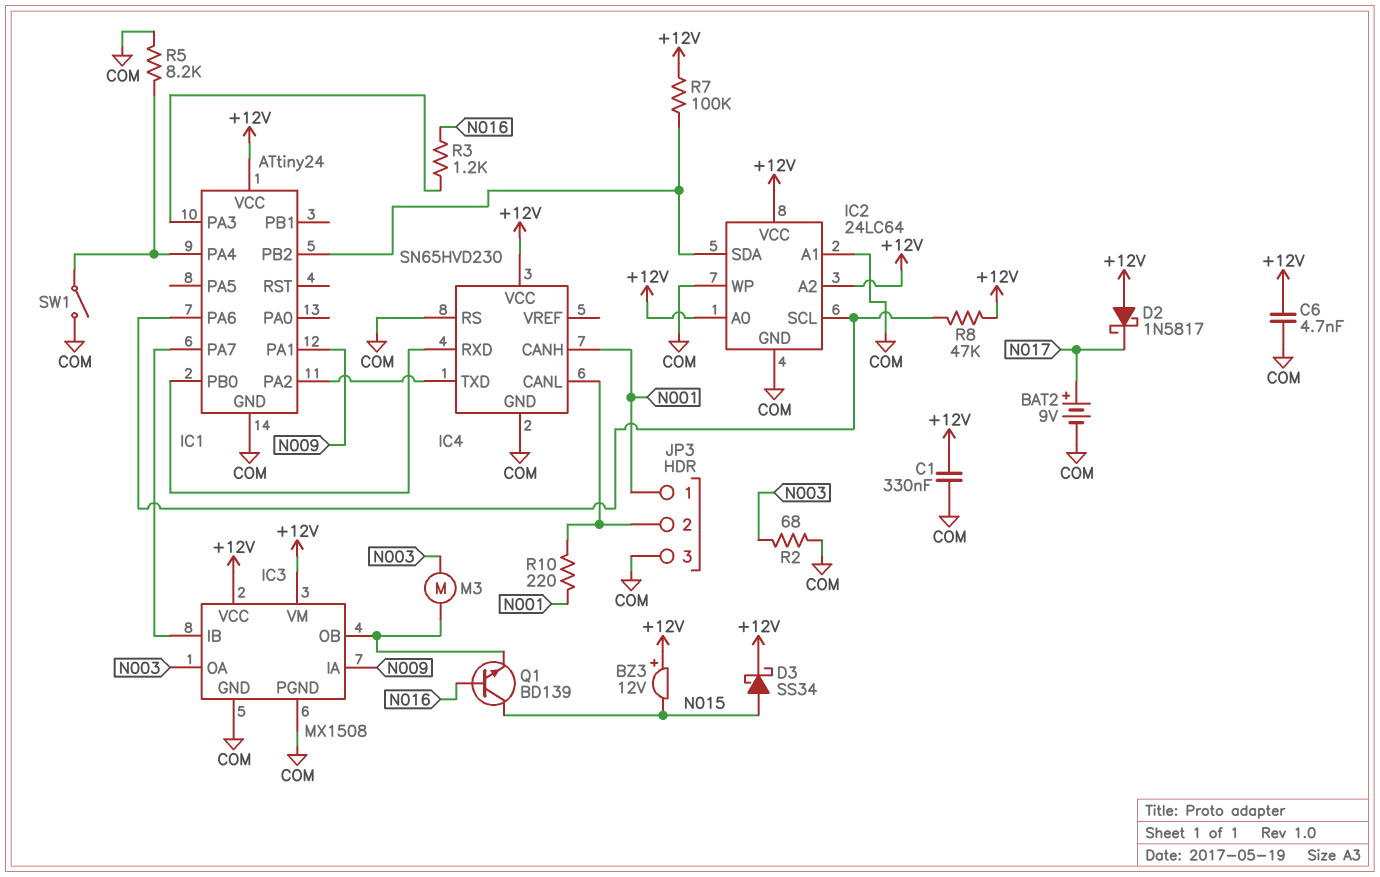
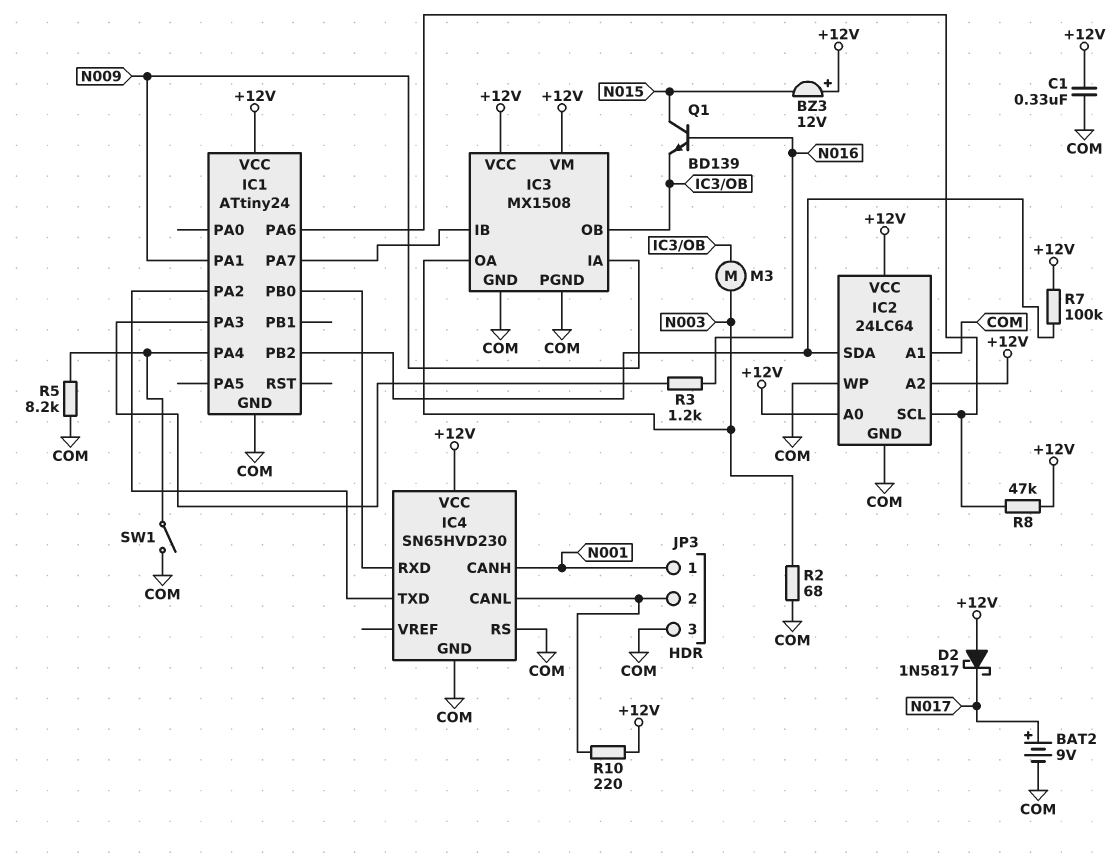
C6: 4.7nF (+12V, COM) -> none
D3: schottky SS34 (A N015, K +12V) -> none
R10: 220 (IC4/CANL, N001) -> 220 (+12V, IC4/CANL)

